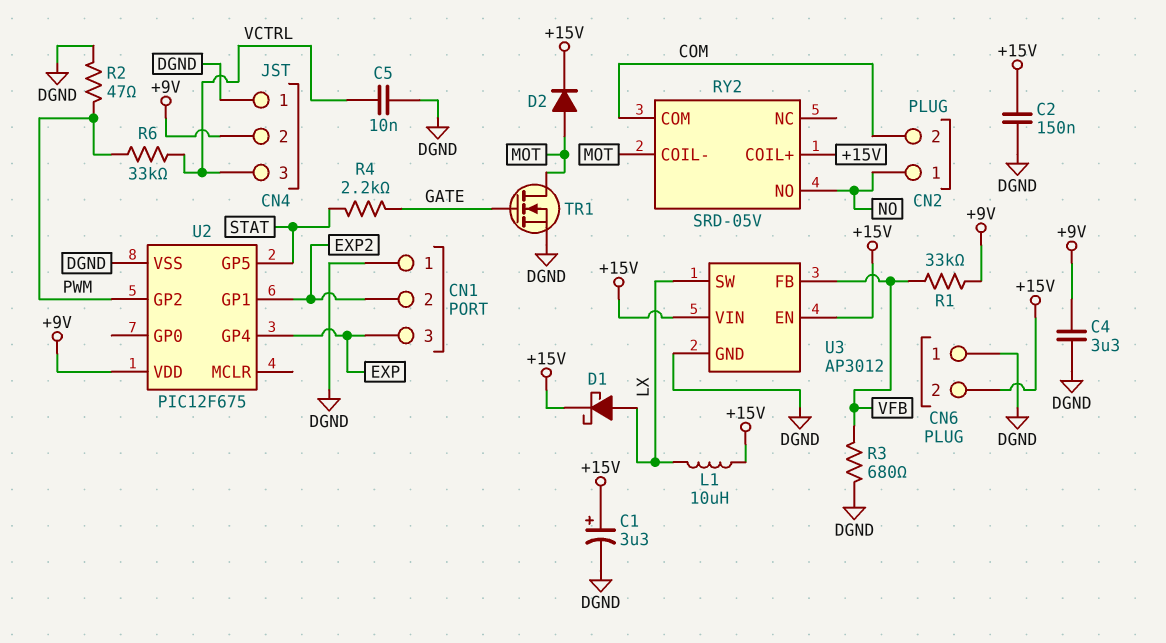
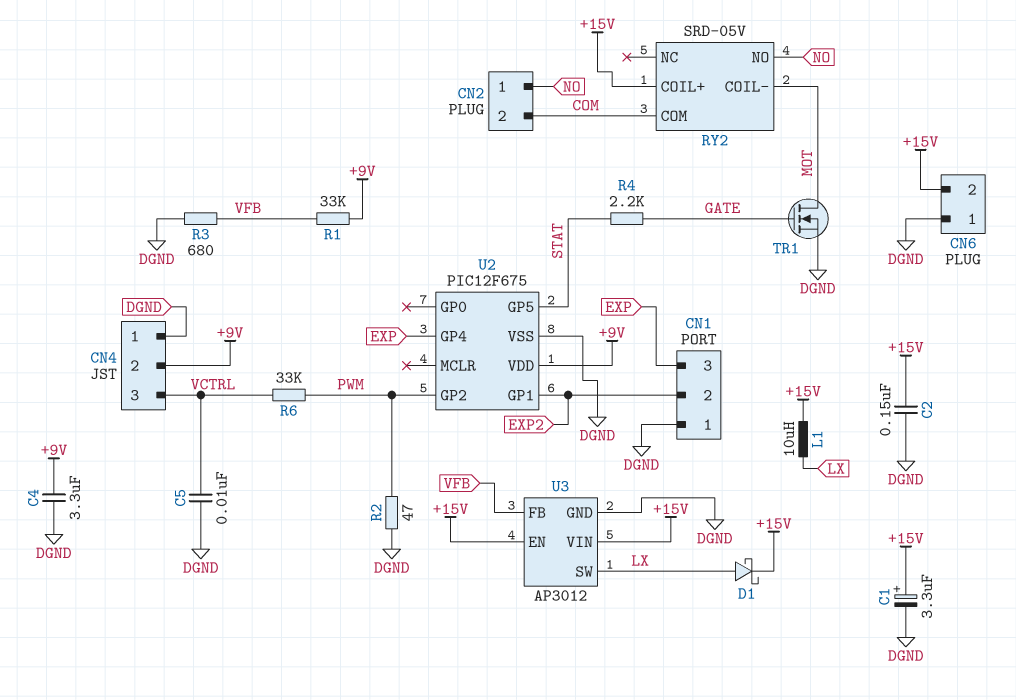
D2: diode (A MOT, K +15V) -> none

